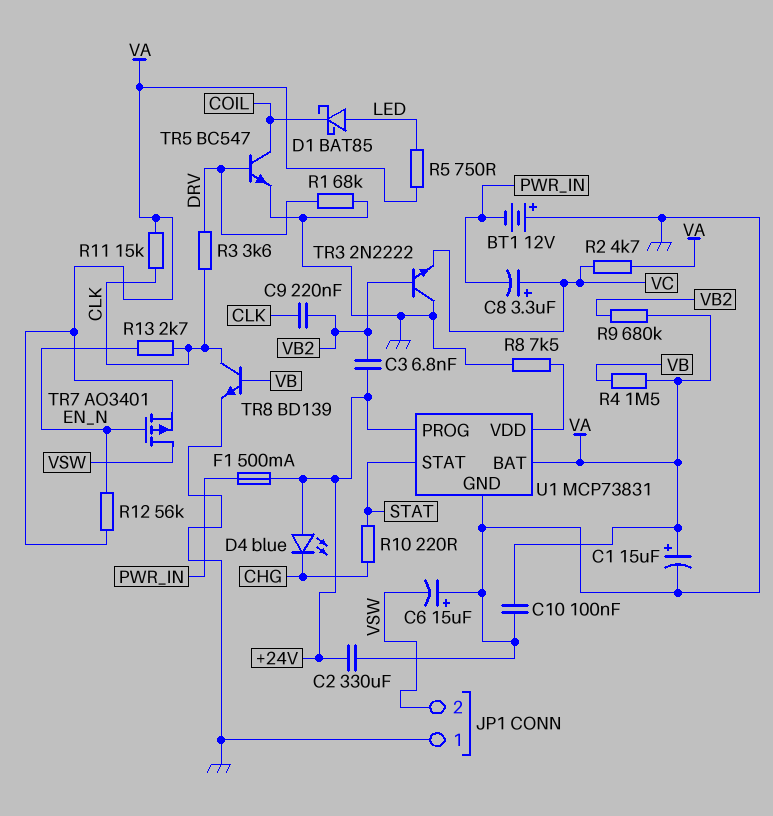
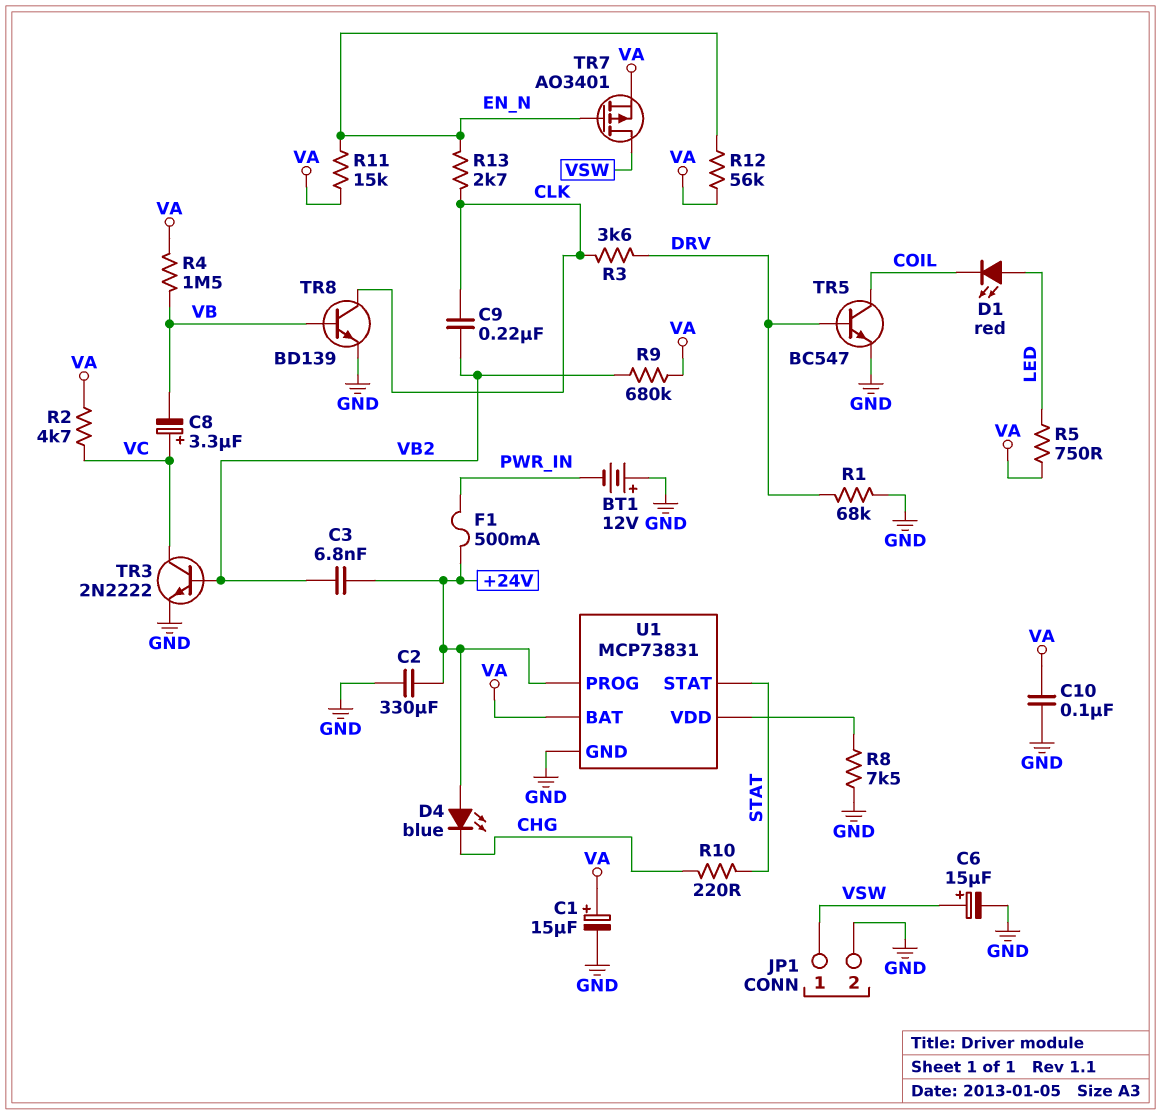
C6: 15uF (plus GND, minus VSW) -> 15uF (plus VSW, minus GND)
C8: 3.3uF (plus VC, minus PWR_IN) -> 3.3uF (plus VC, minus VB)
D1: schottky BAT85 (A LED, K COIL) -> LED red (A LED, K COIL)
JP1 pin 1: GND -> VSW
JP1 pin 2: VSW -> GND
R11: 15k (CLK, VA) -> 15k (EN_N, VA)
TR3: NPN 2N2222 (B VB2, C GND, E VC) -> NPN 2N2222 (B VB2, C VC, E GND)

